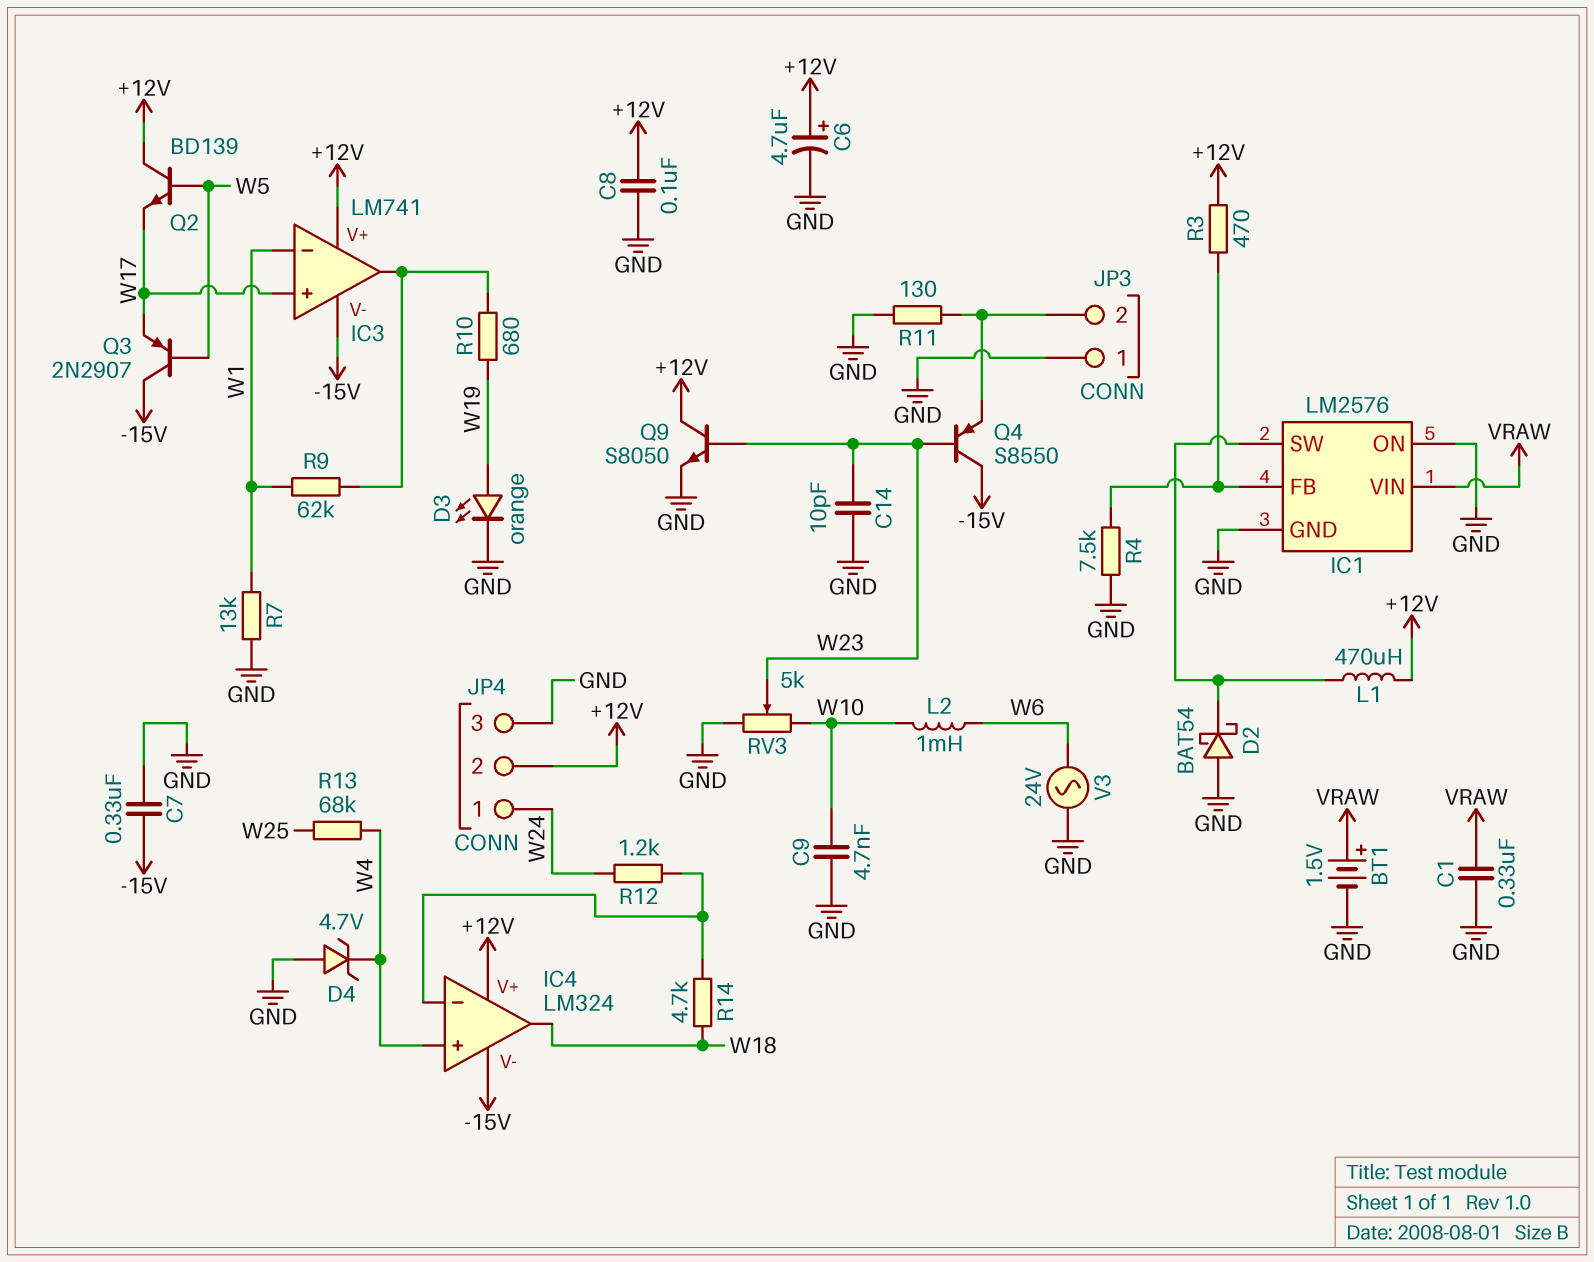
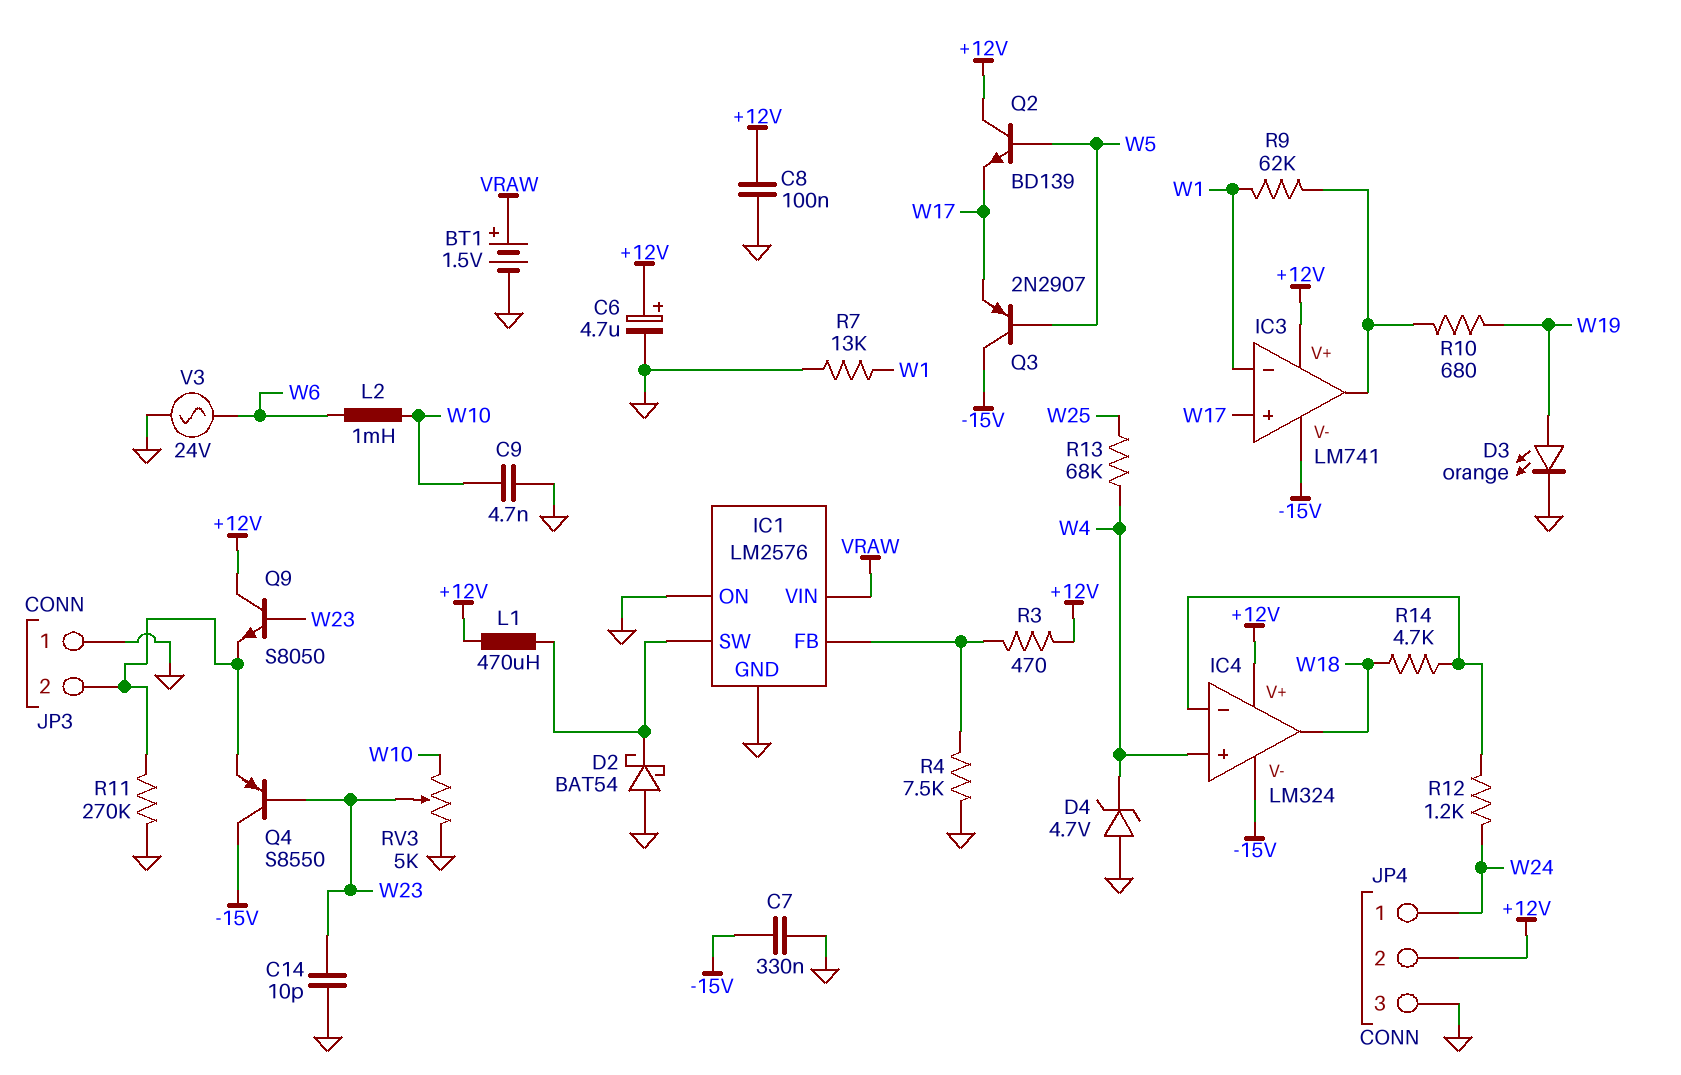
C1: 330nF (GND, VRAW) -> none
Q9: NPN S8050 (B W23, C +12V, E GND) -> NPN S8050 (B W23, C +12V, E JP3/2)
R11: 130 (GND, JP3/2) -> 270k (GND, JP3/2)

